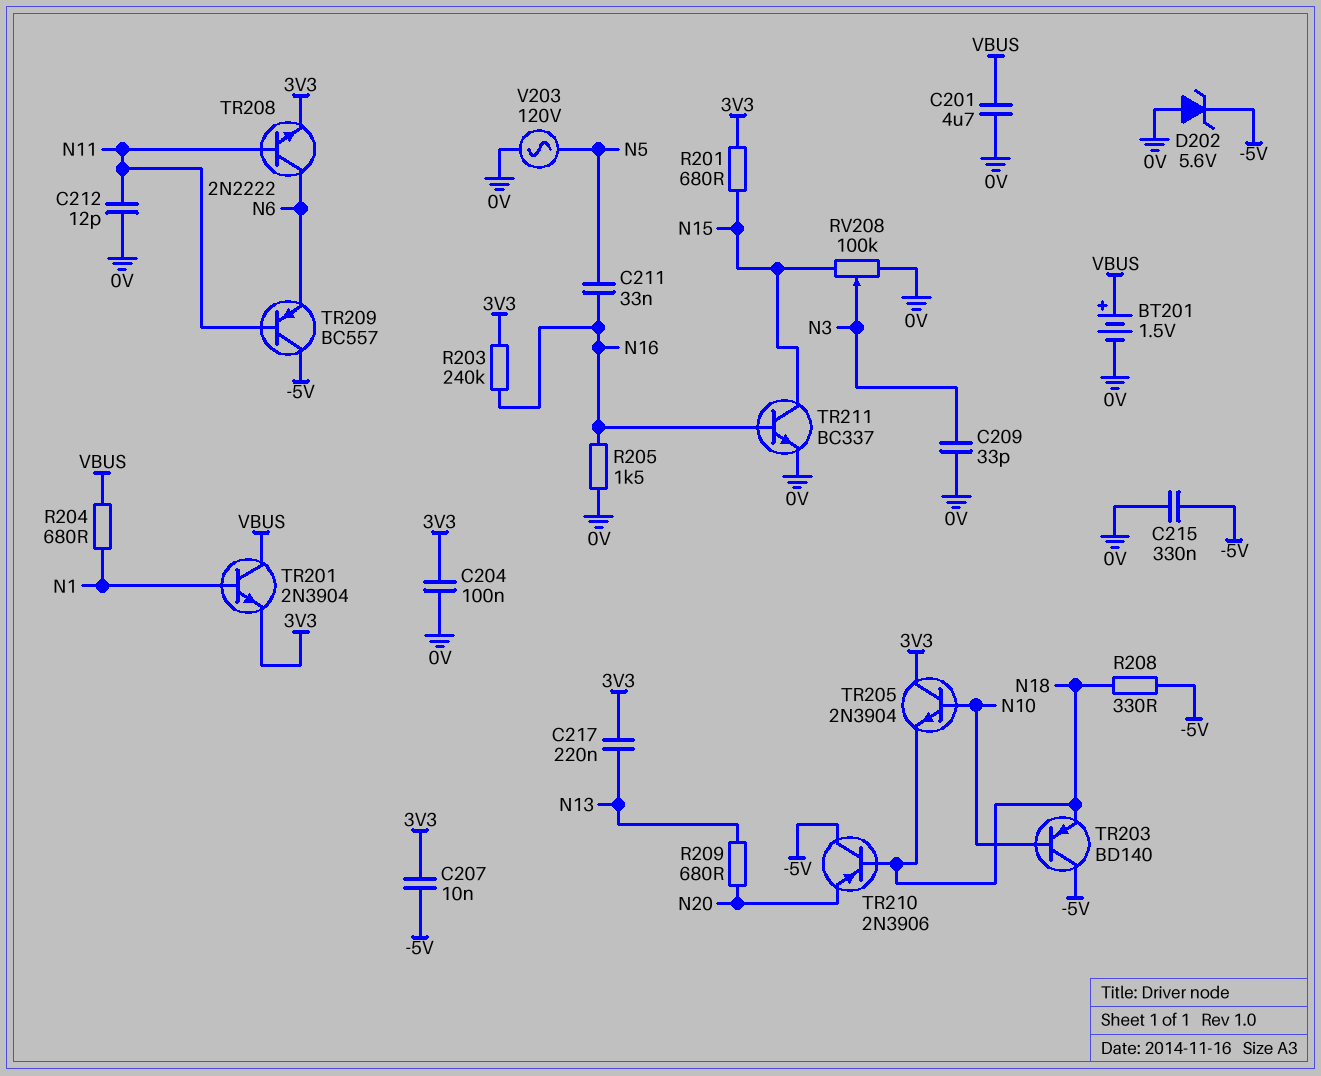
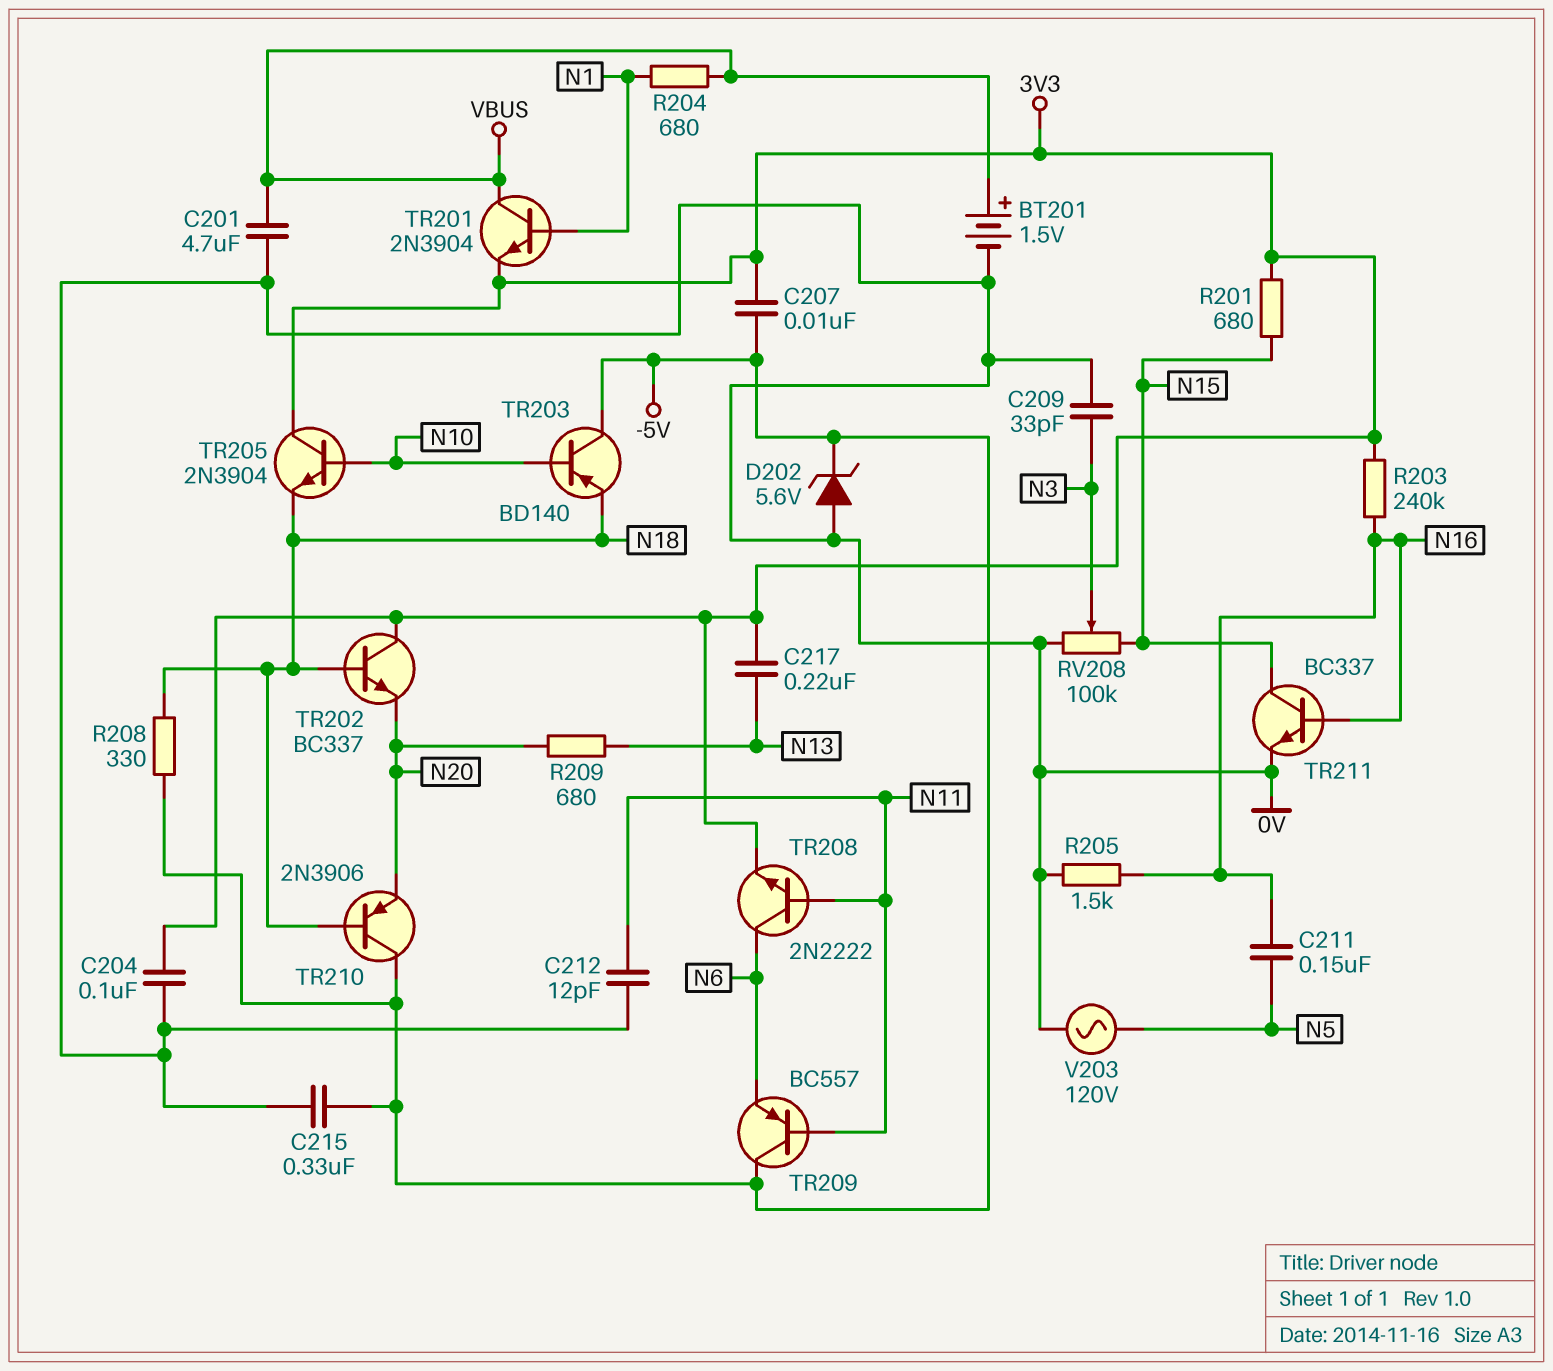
C211: 33nF (N5, N16) -> 150nF (N5, N16)
TR202: none -> NPN BC337 (B N18, C 3V3, E N20)

